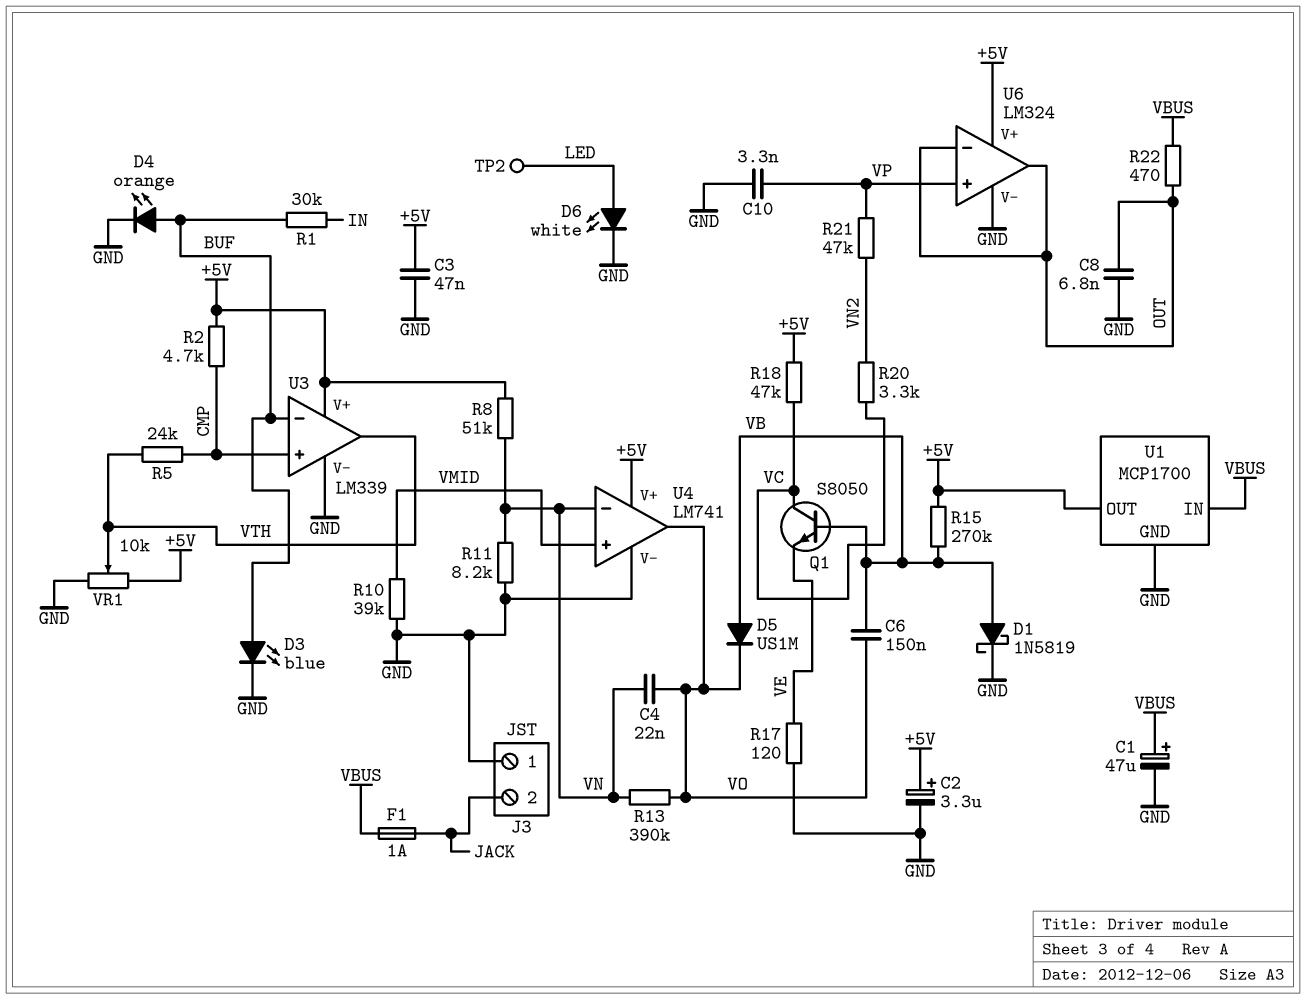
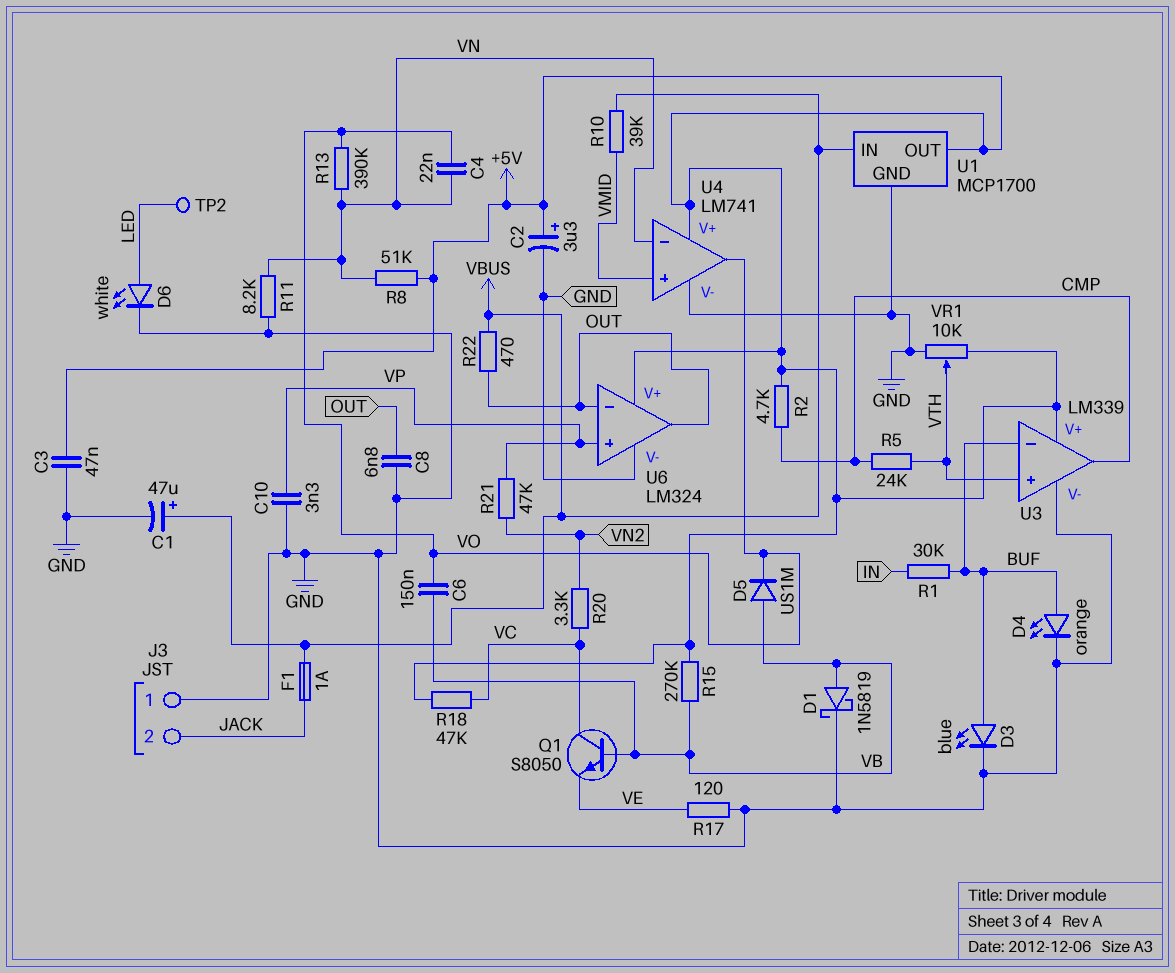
R10: 39k (GND, VMID) -> 39k (VBUS, VMID)
U3 pin in+: CMP -> VTH
U3 pin out: VTH -> CMP

